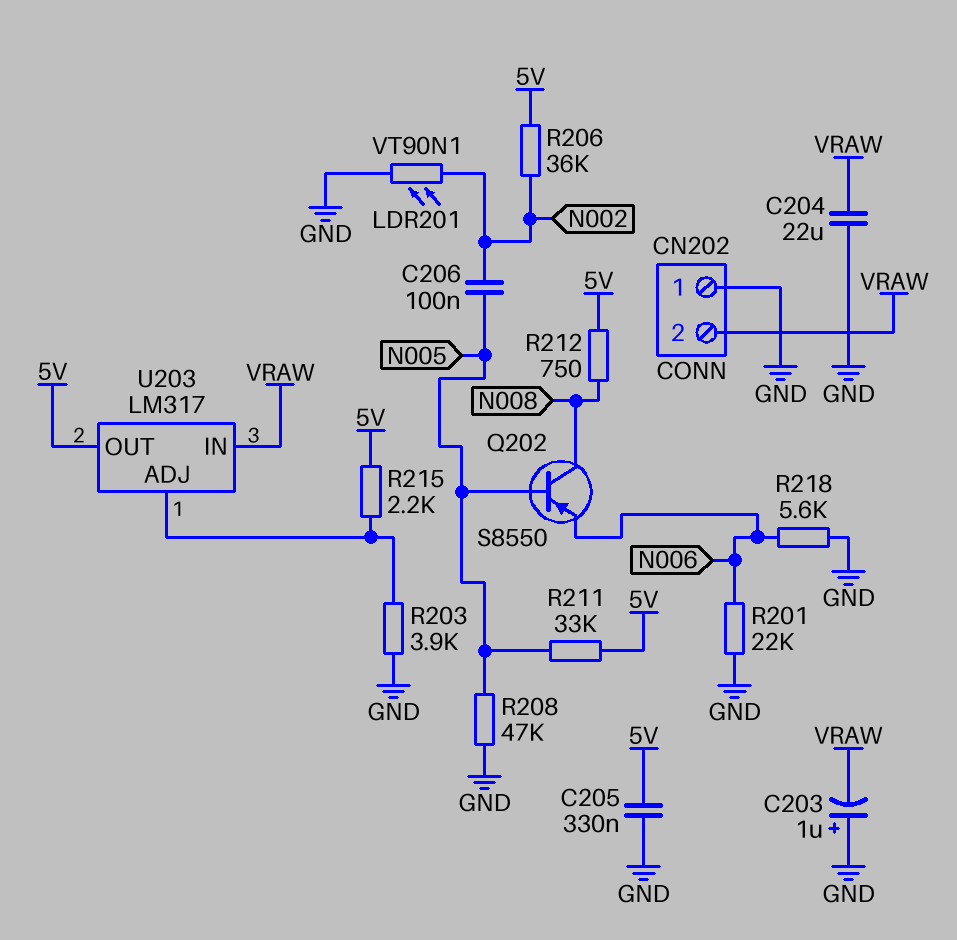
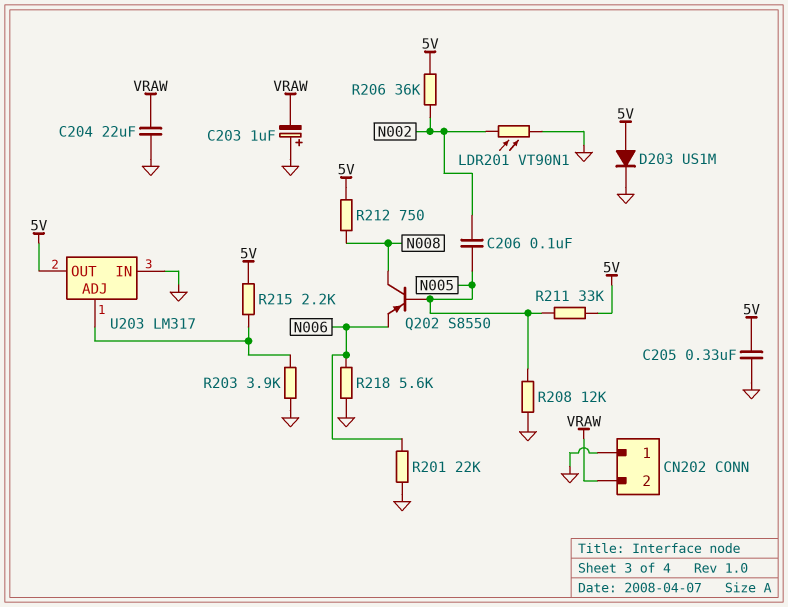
D203: none -> diode US1M (A 5V, K GND)
R208: 47k (GND, N005) -> 12k (GND, N005)
U203 pin IN: VRAW -> GND

